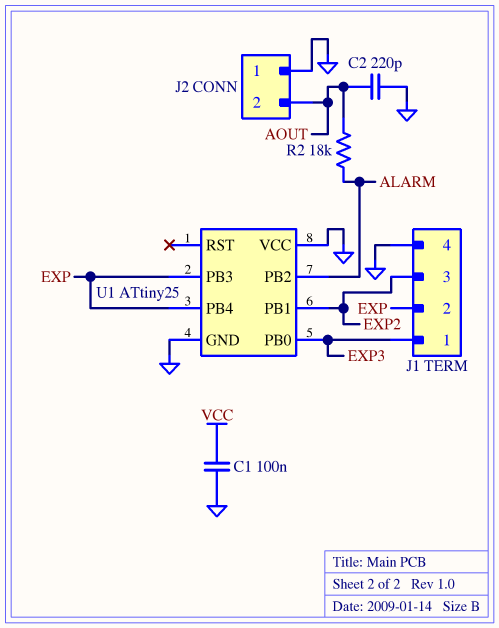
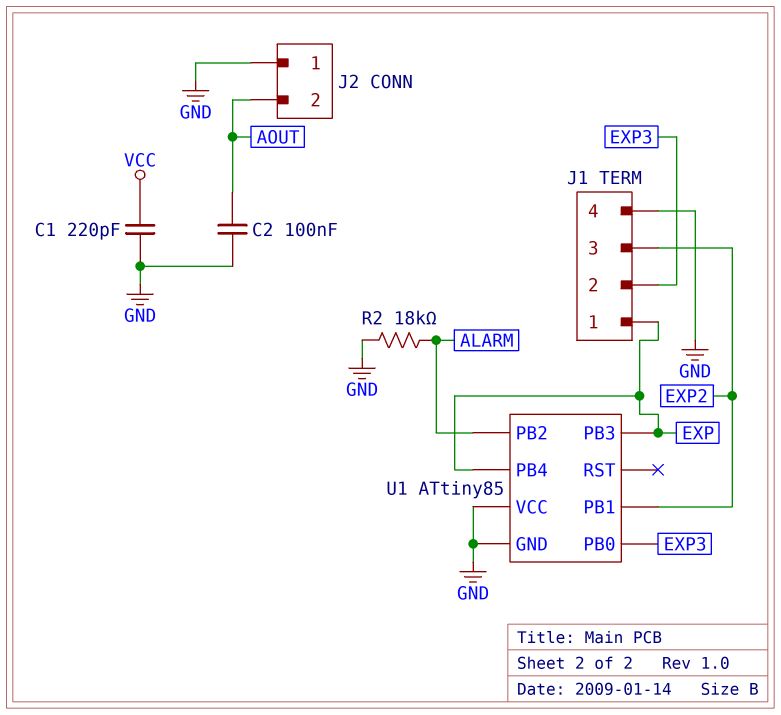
C1: 100nF (GND, VCC) -> 220pF (GND, VCC)
C2: 220pF (AOUT, GND) -> 100nF (AOUT, GND)
J1 pin 1: EXP3 -> EXP
J1 pin 2: EXP -> EXP3
R2: 18k (ALARM, AOUT) -> 18k (ALARM, GND)
U1: ATtiny25 -> ATtiny85

